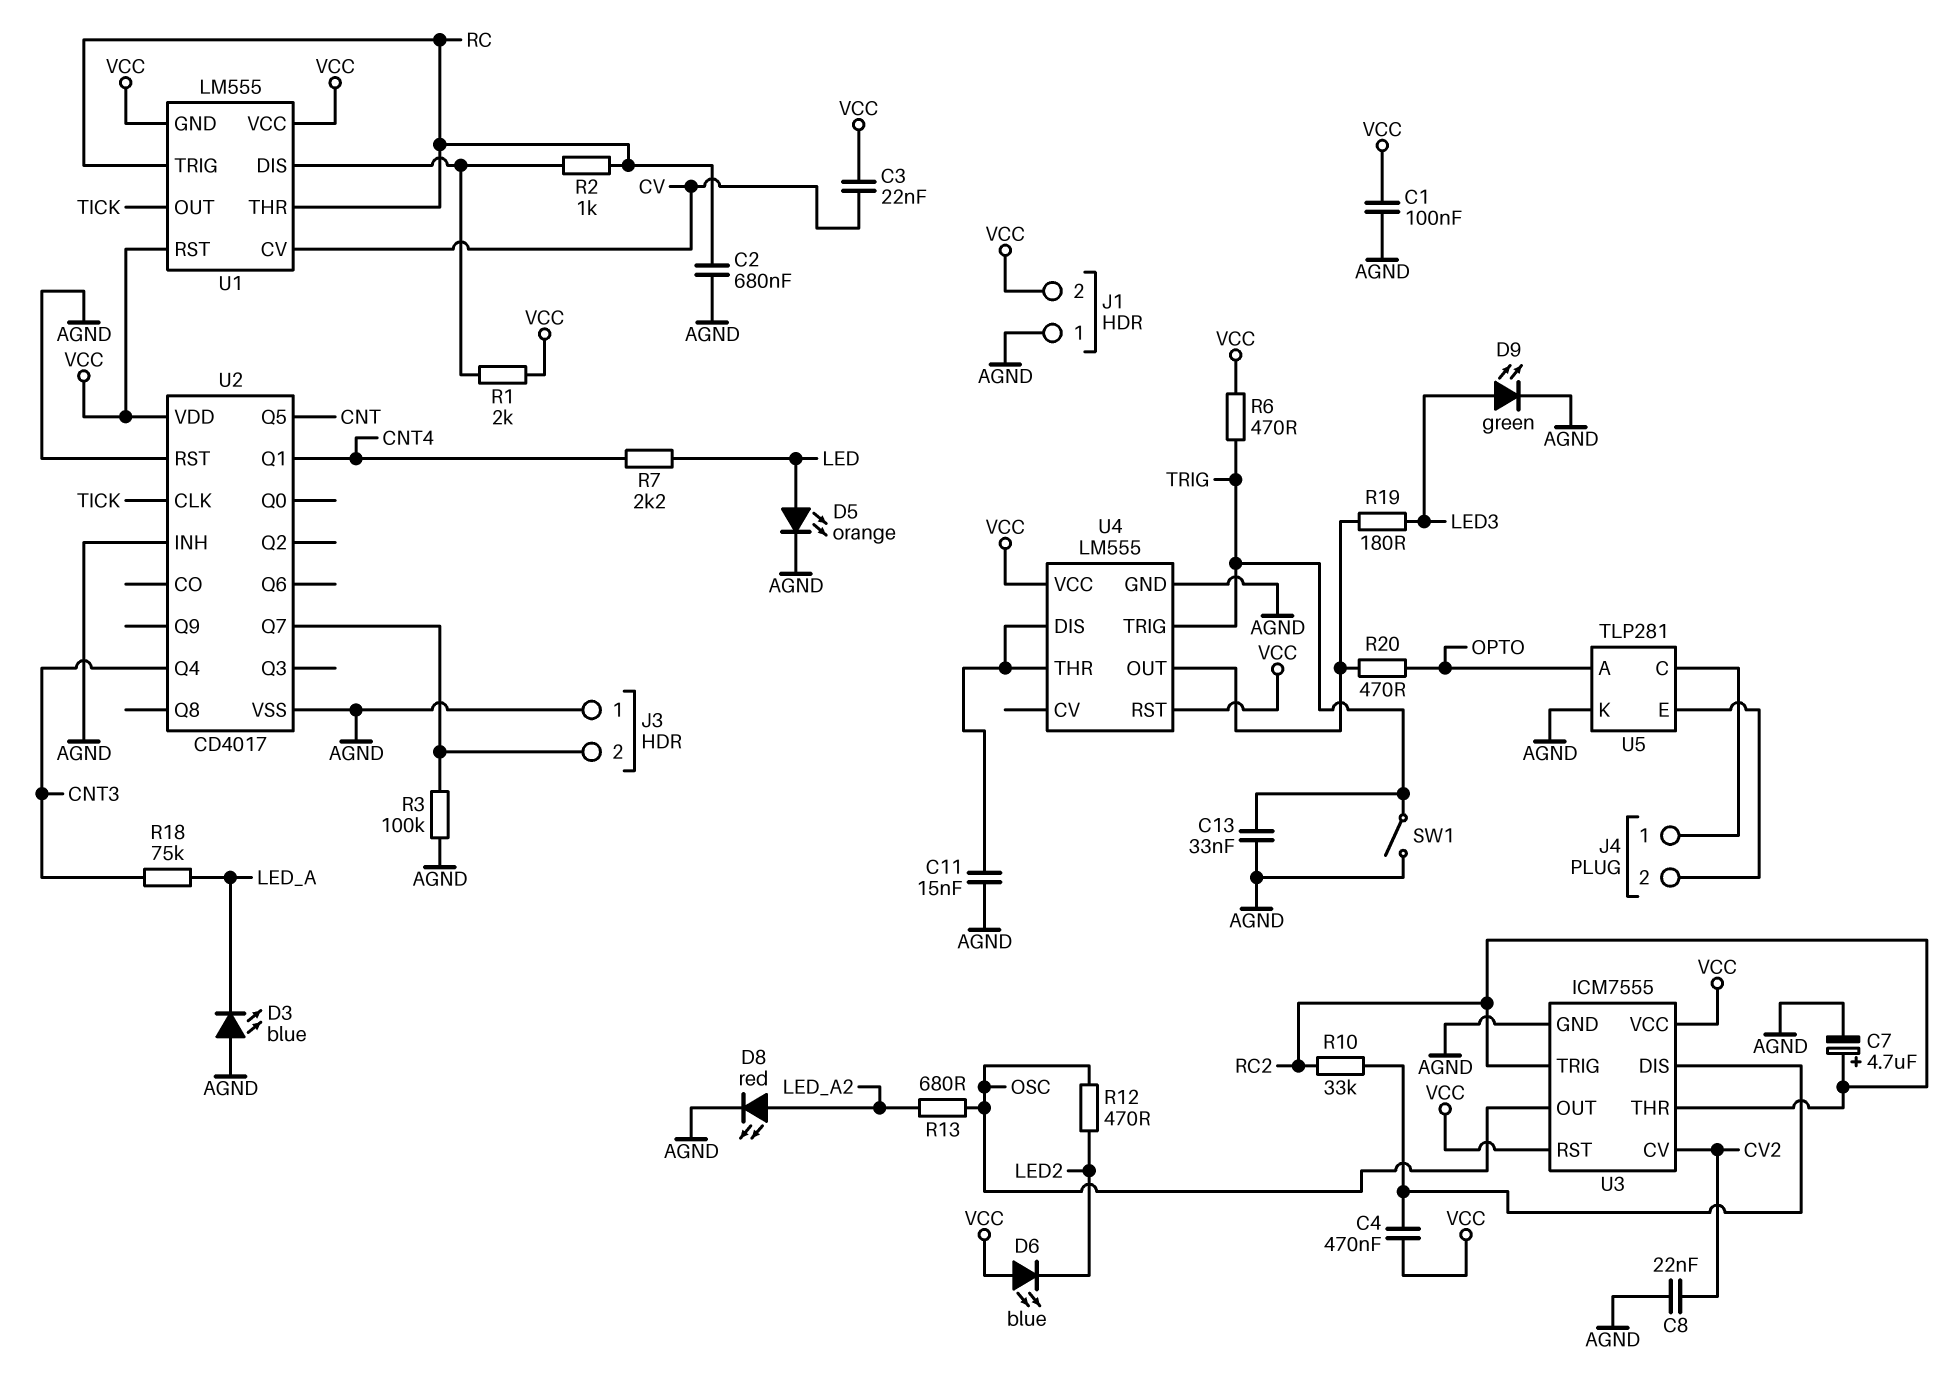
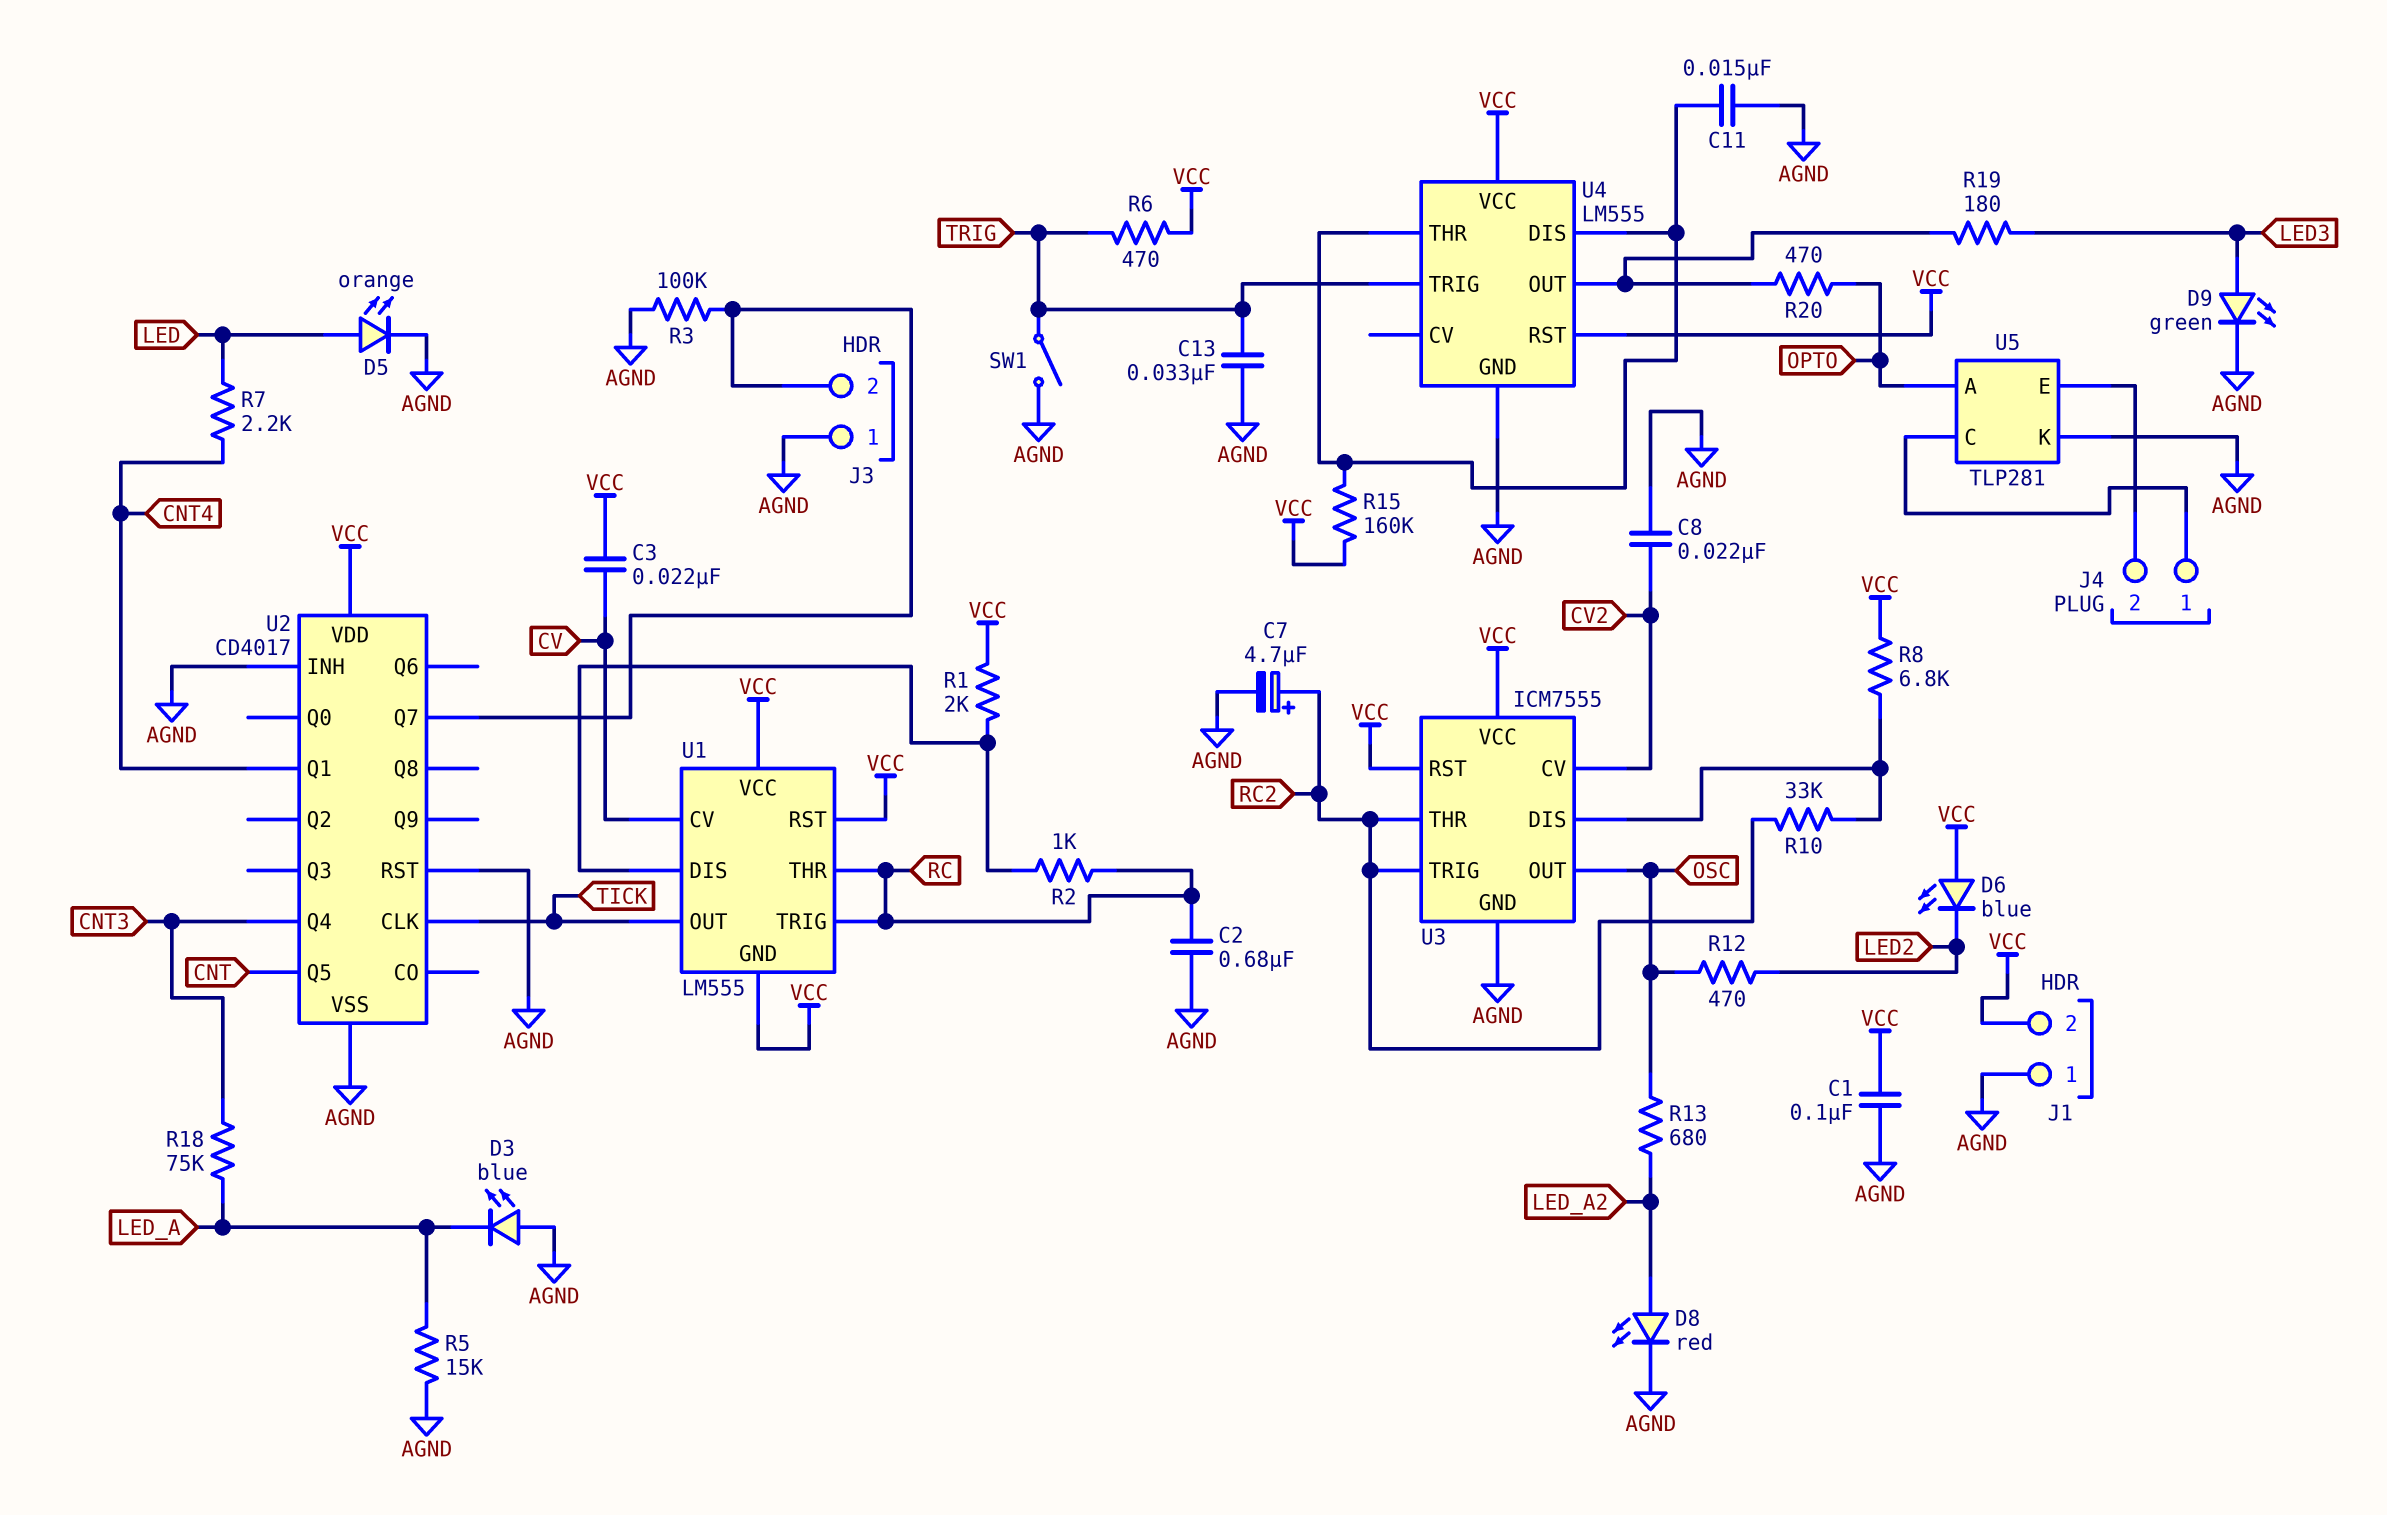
C4: 470nF (U3/DIS, VCC) -> none
R5: none -> 15k (AGND, LED_A)
R8: none -> 6.8k (U3/DIS, VCC)
R15: none -> 160k (U4/DIS, VCC)

